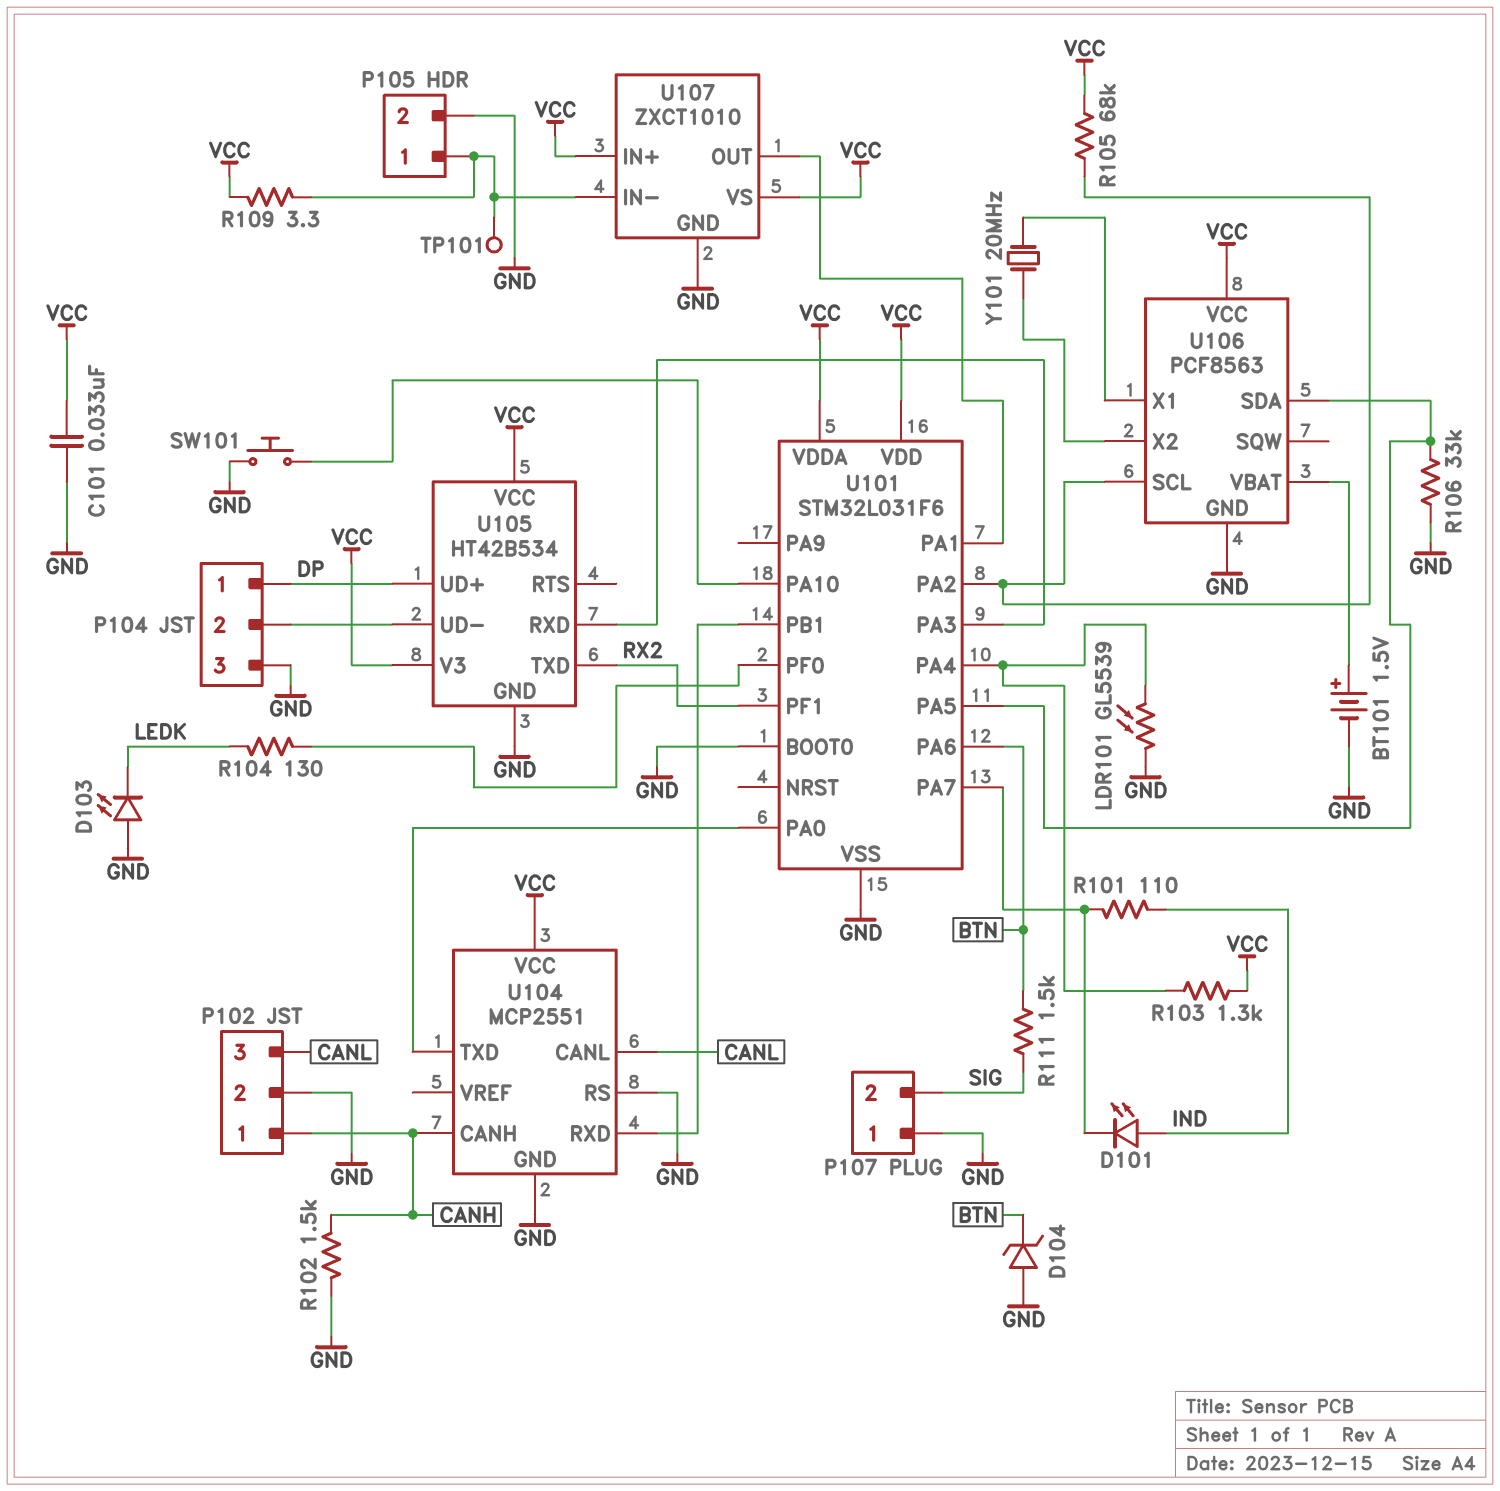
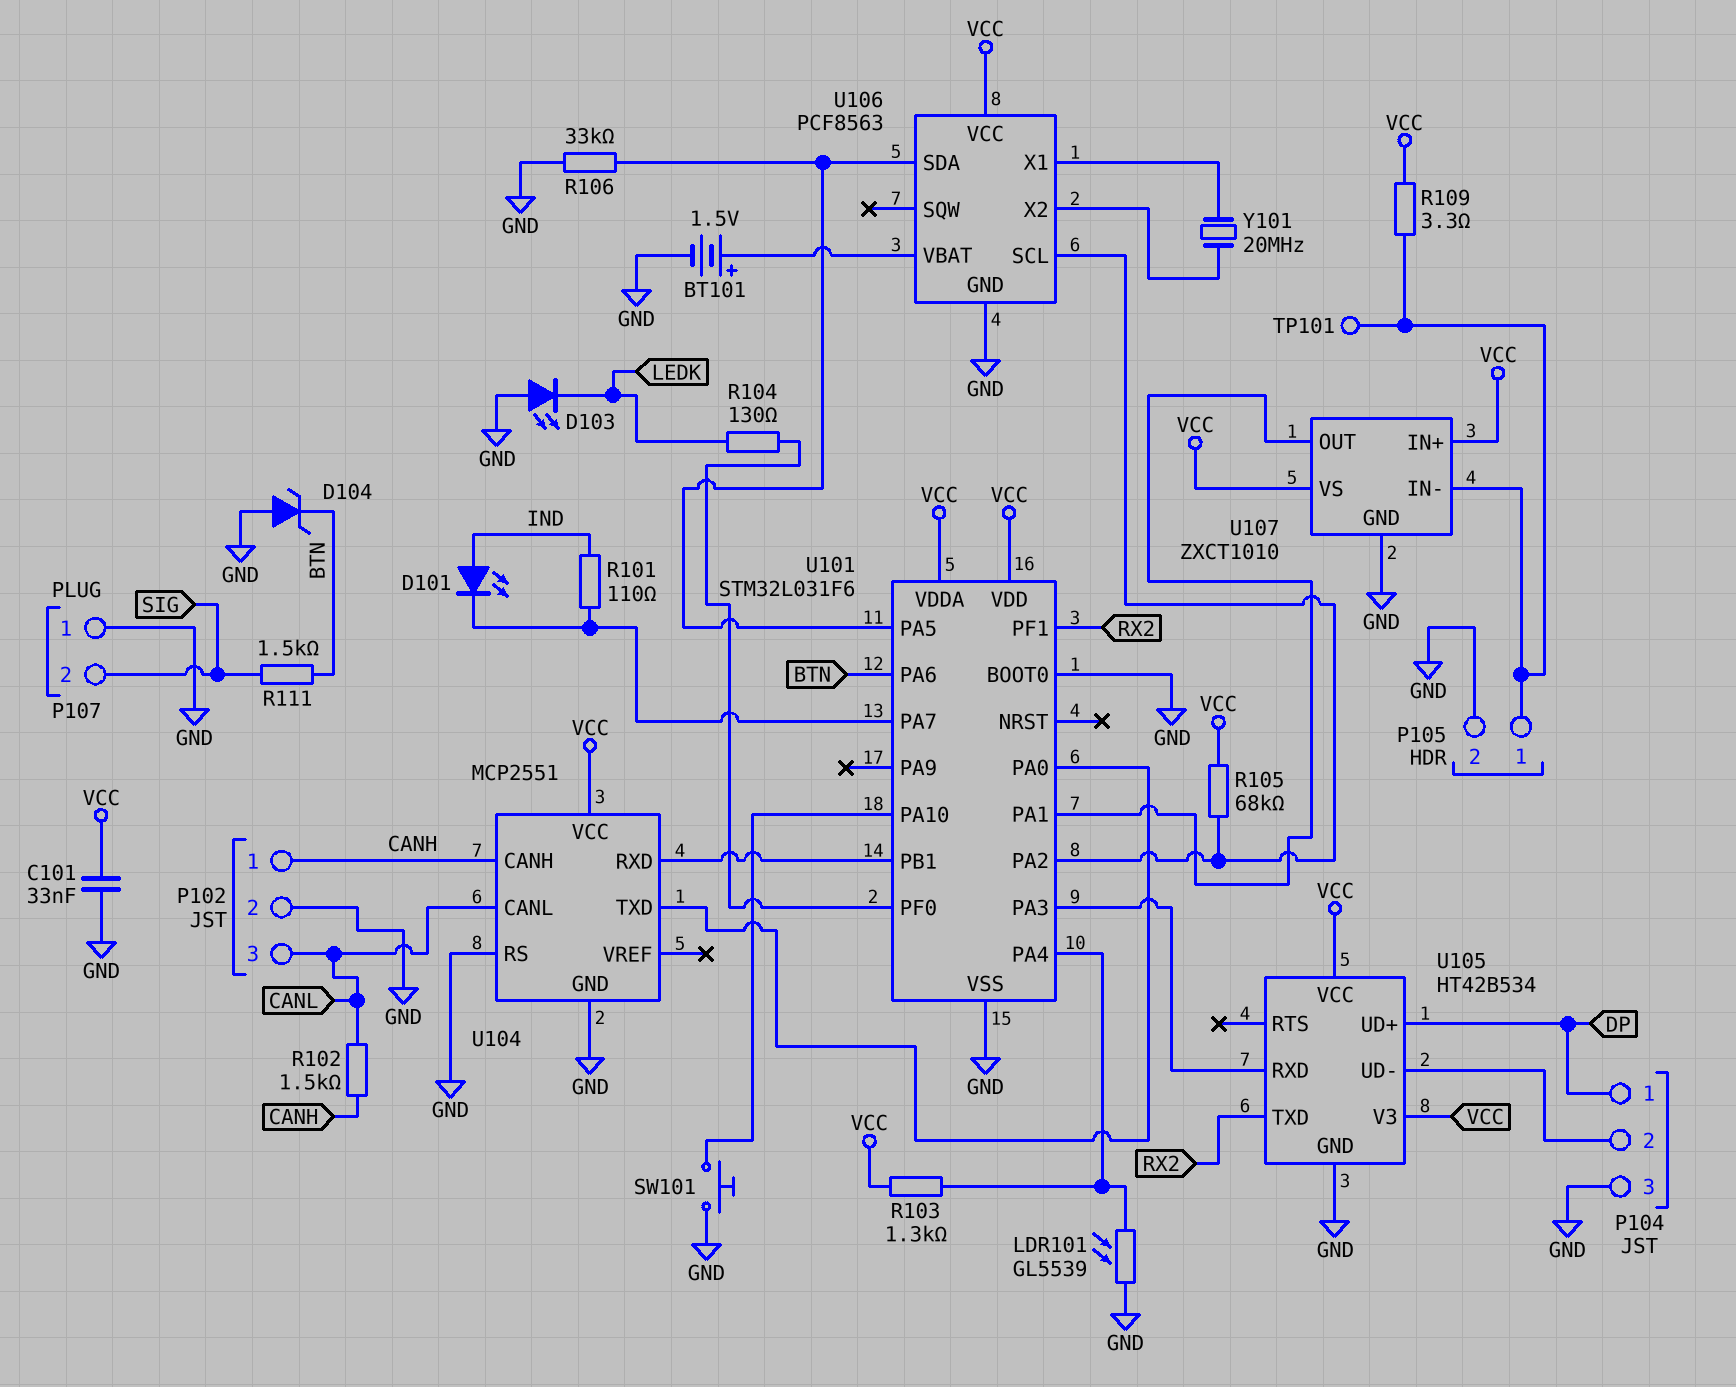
R102: 1.5k (CANH, GND) -> 1.5k (CANH, CANL)

